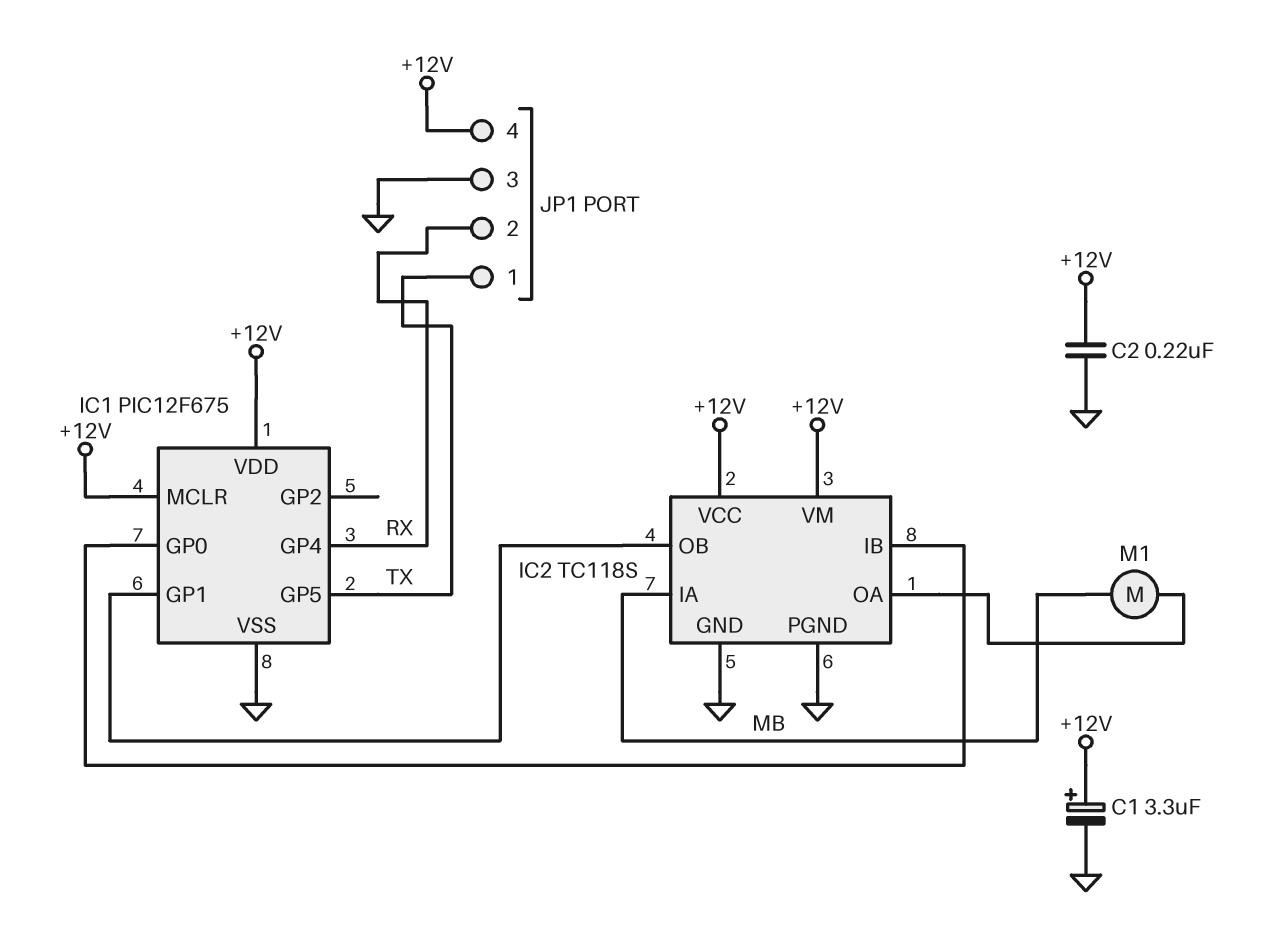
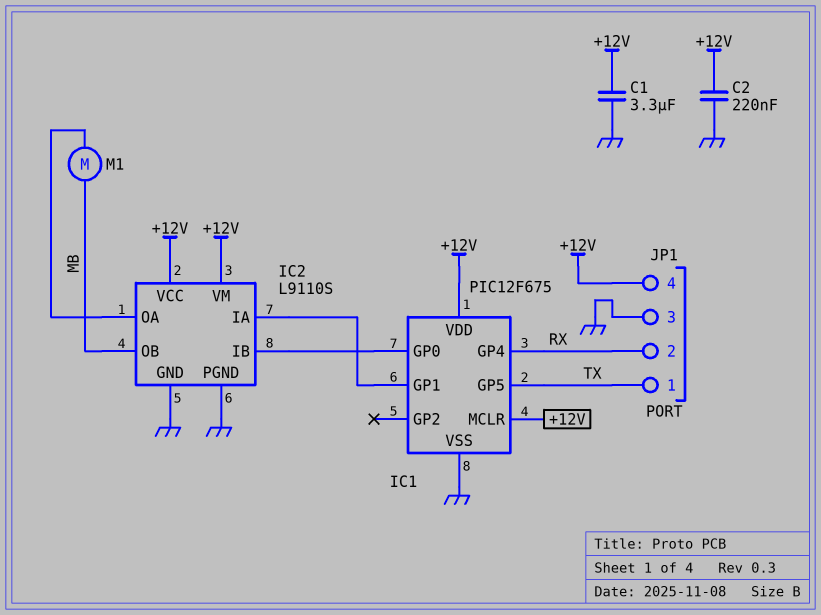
C1: 3.3uF (plus +12V, minus GND) -> 3.3uF (+12V, GND)
IC2: TC118S -> L9110S
IC2 pin IA: MB -> IC1/GP1
IC2 pin OB: IC1/GP1 -> MB

